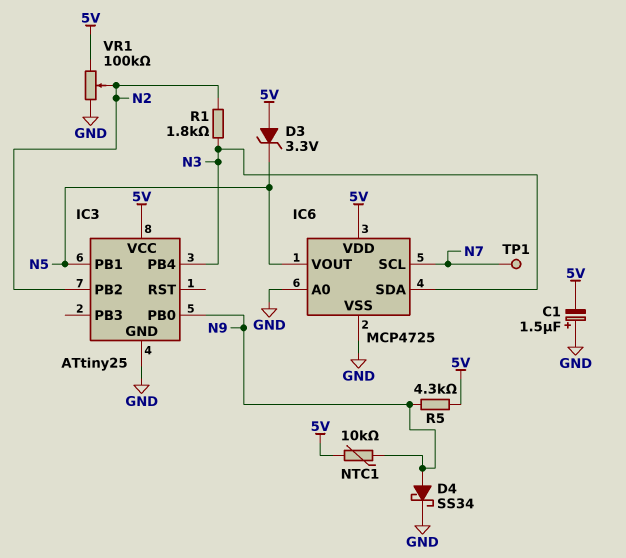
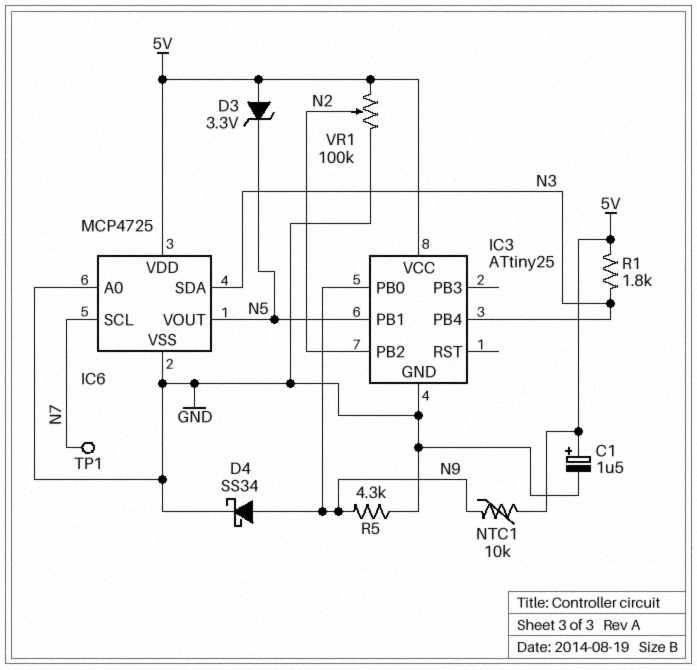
C1: 1.5uF (plus GND, minus 5V) -> 1.5uF (plus 5V, minus GND)
R1: 1.8k (N2, N3) -> 1.8k (5V, N3)
R5: 4.3k (5V, N9) -> 4.3k (GND, N9)

